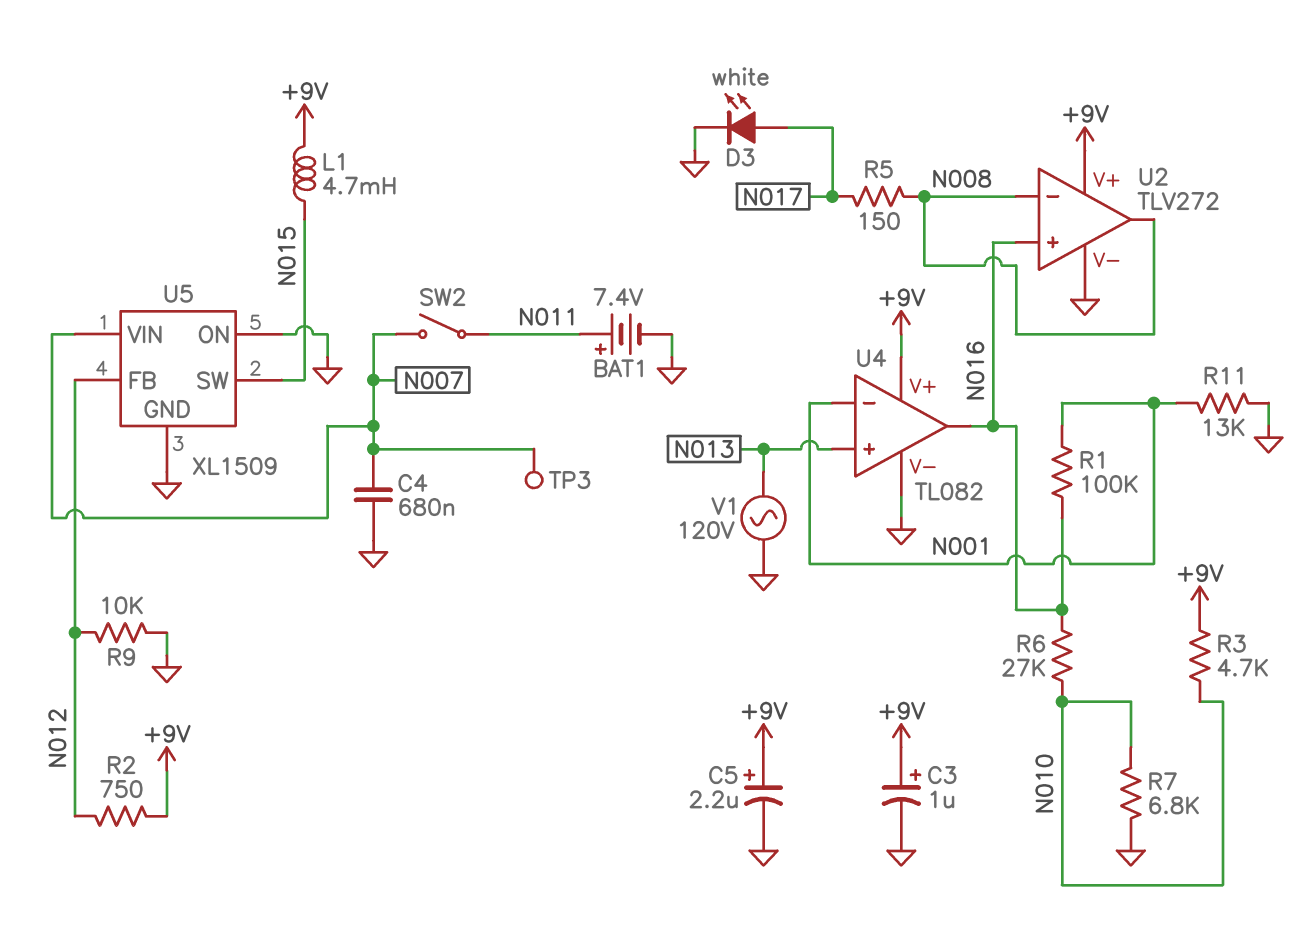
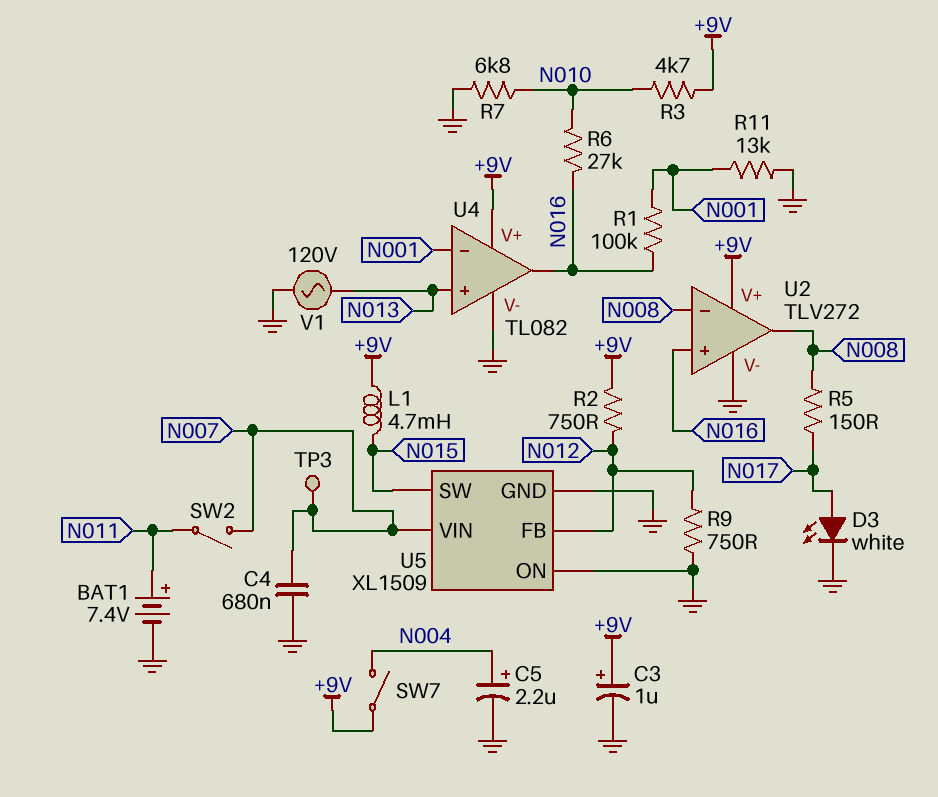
C5: 2.2uF (plus +9V, minus GND) -> 2.2uF (plus N004, minus GND)
R9: 10k (GND, N012) -> 750 (GND, N012)
SW7: none -> switch (+9V, N004)

